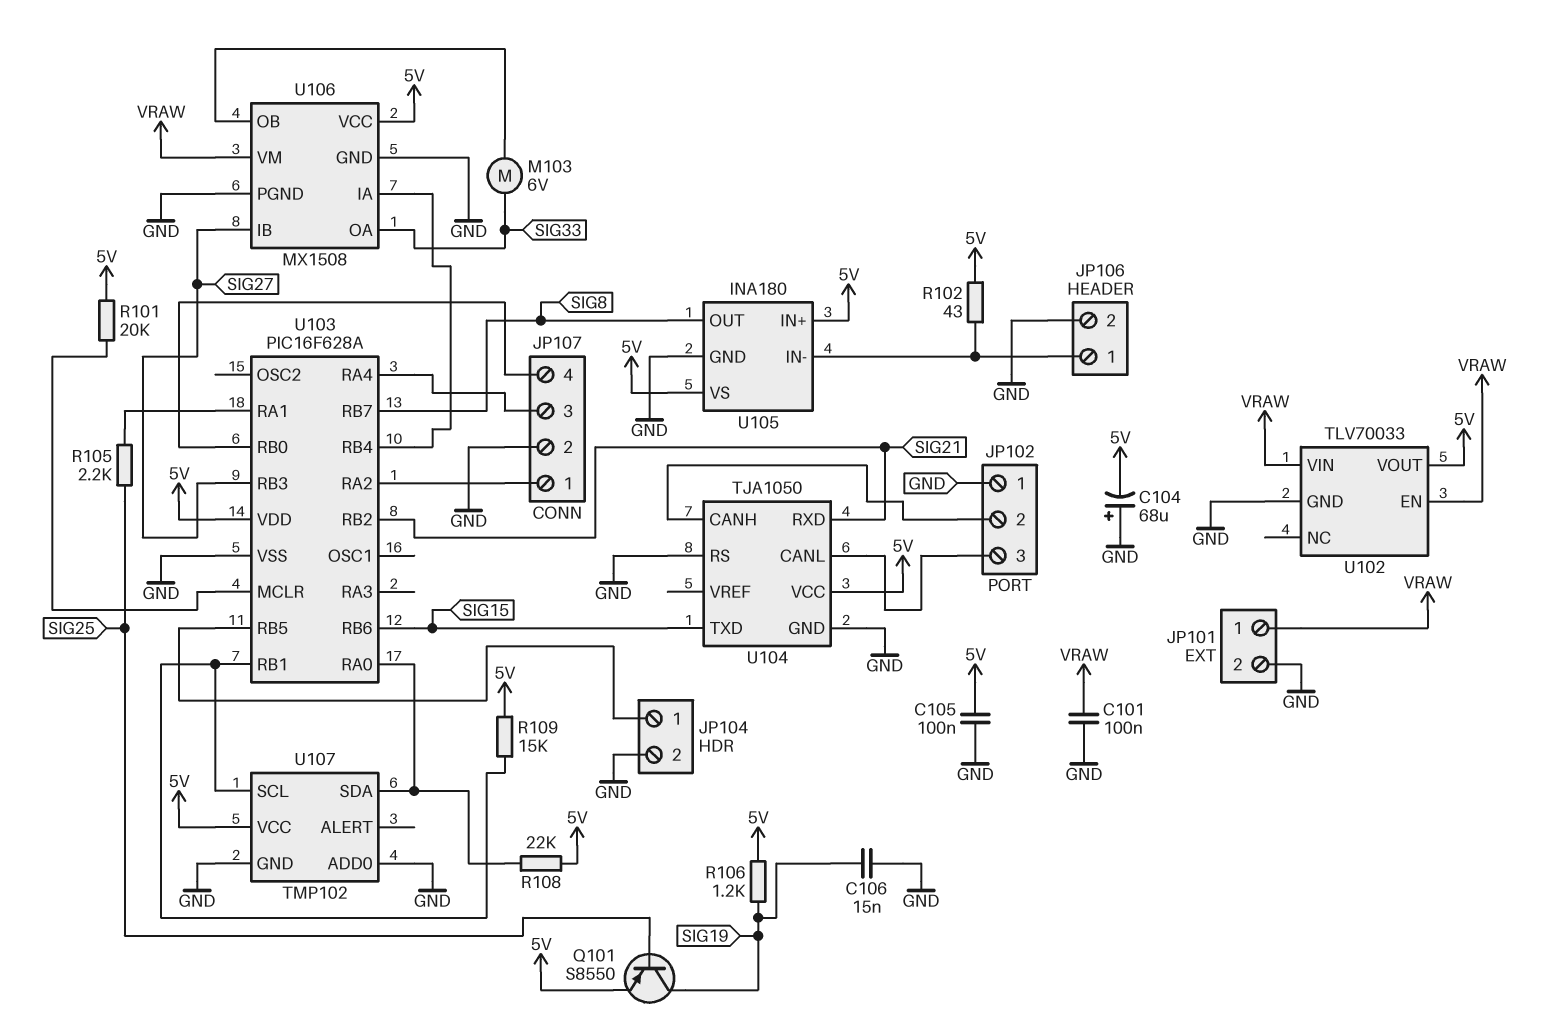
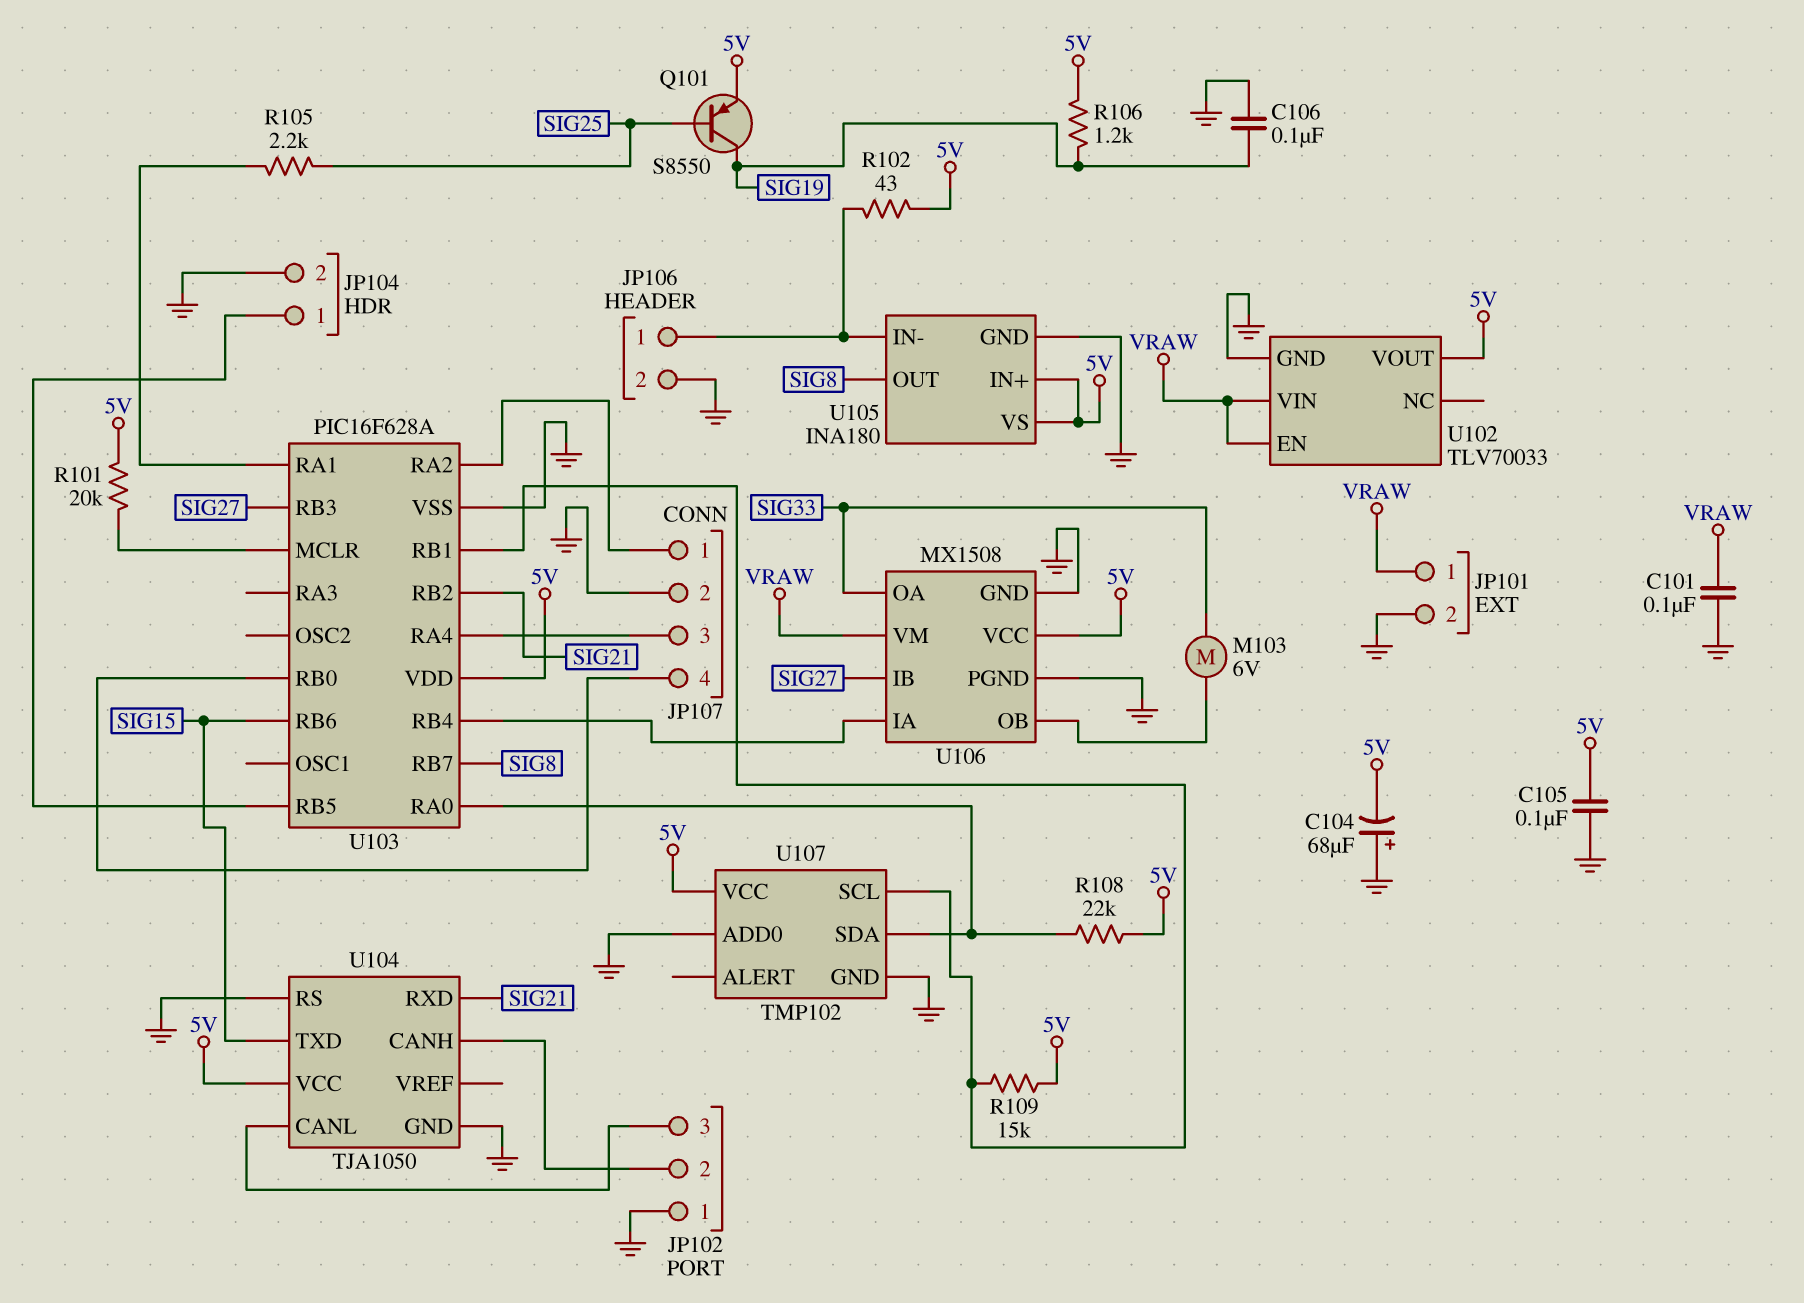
C106: 15nF (GND, SIG19) -> 100nF (GND, SIG19)

